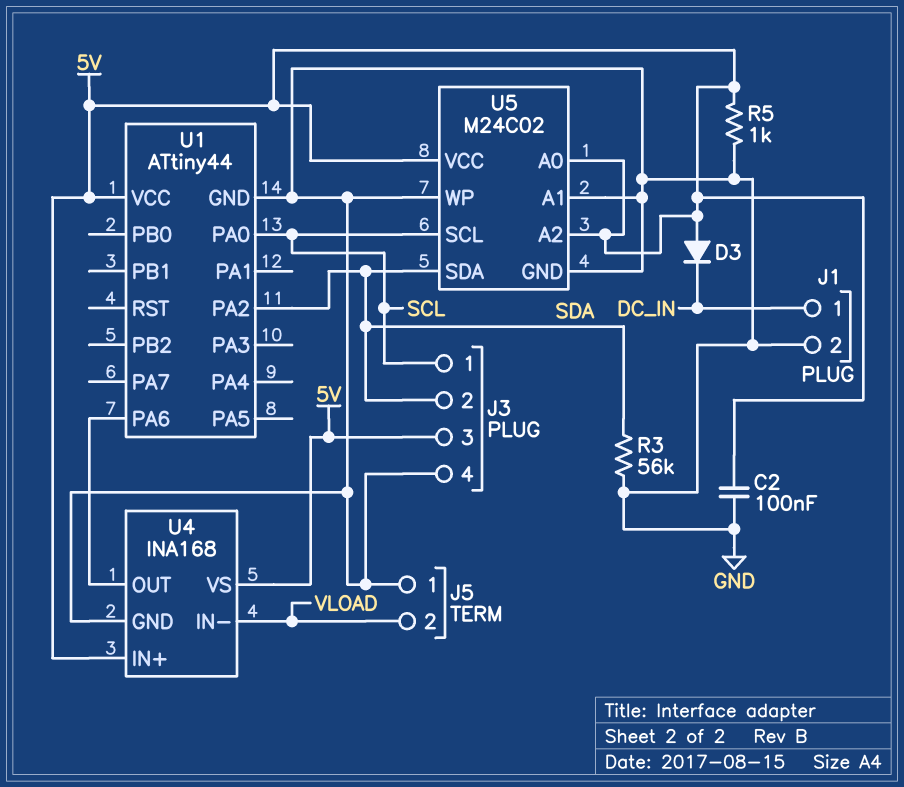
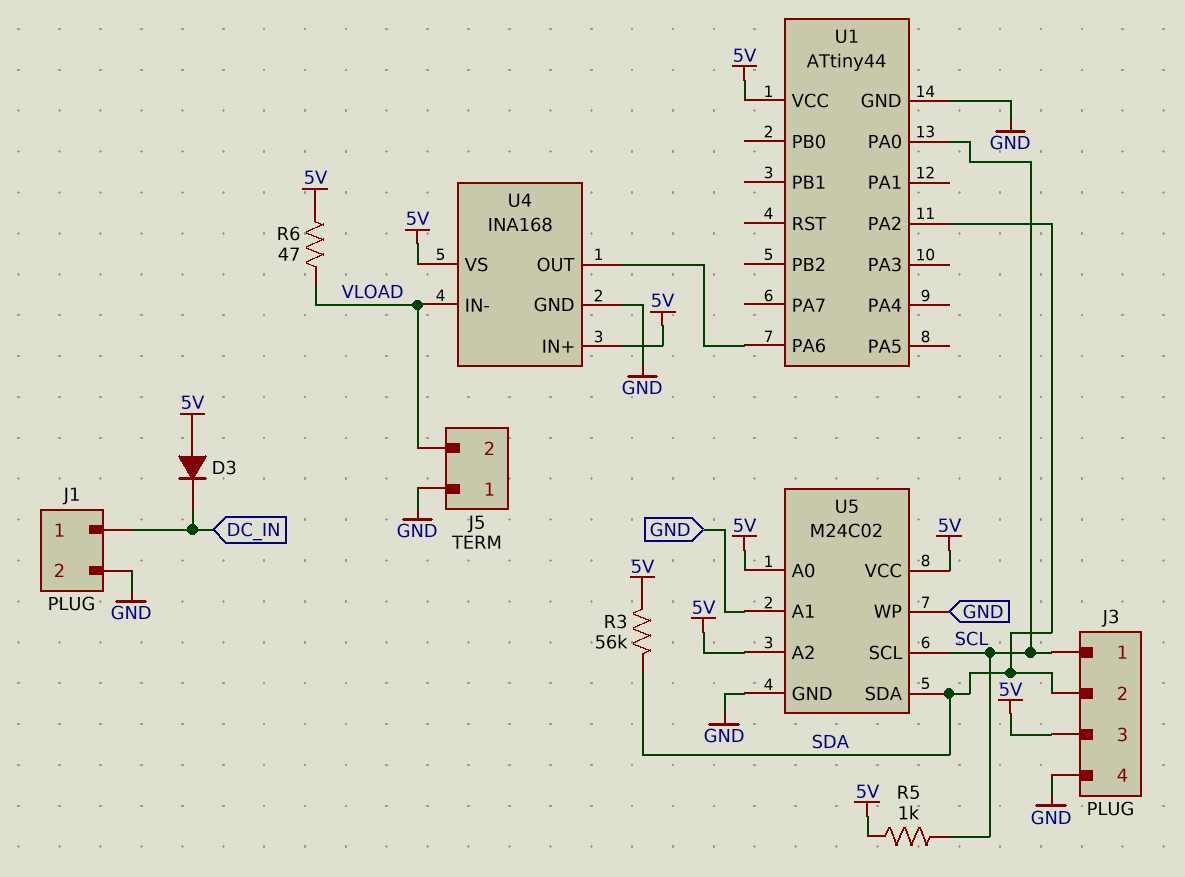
C2: 100nF (5V, GND) -> none
R3: 56k (GND, SDA) -> 56k (5V, SDA)
R5: 1k (5V, GND) -> 1k (5V, SCL)
R6: none -> 47 (5V, VLOAD)

